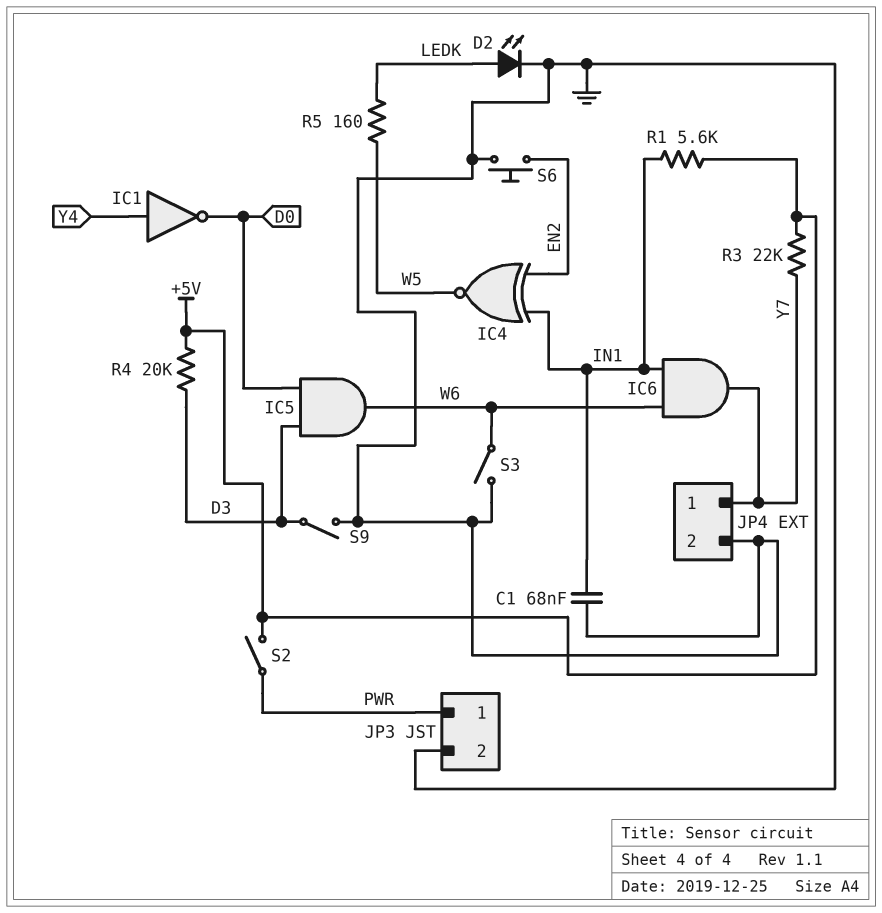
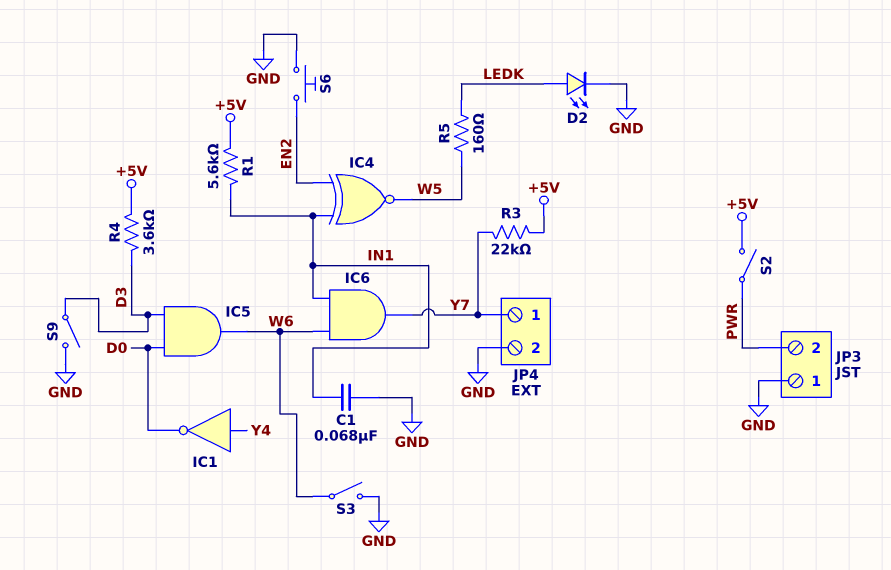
JP3 pin 1: PWR -> GND
JP3 pin 2: GND -> PWR
R4: 20k (+5V, D3) -> 3.6k (+5V, D3)

